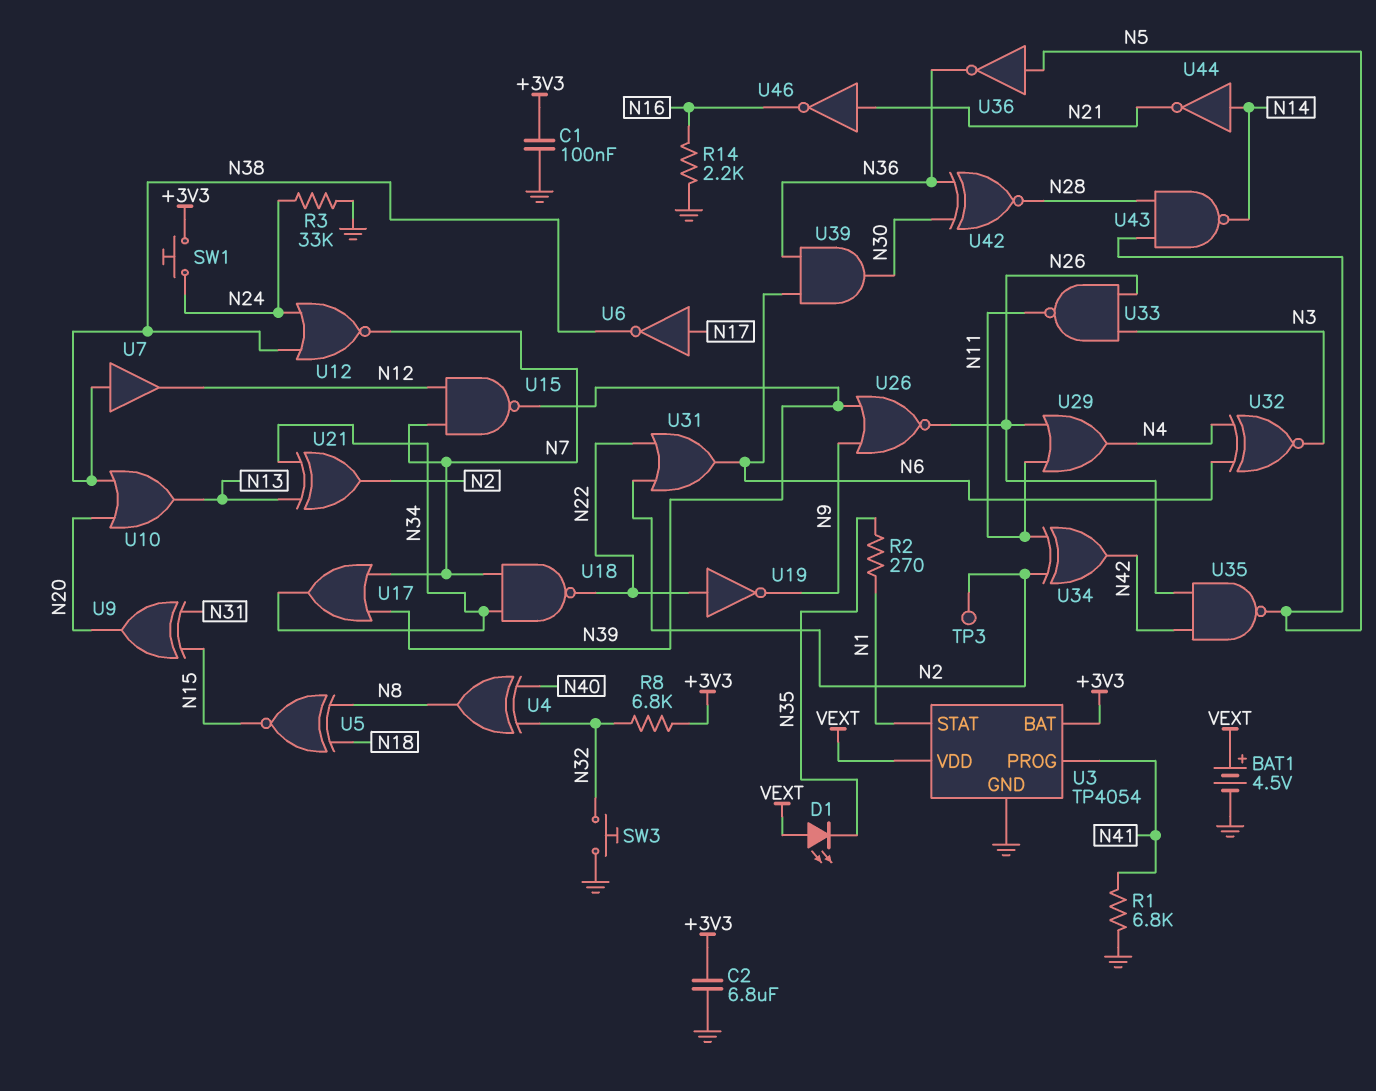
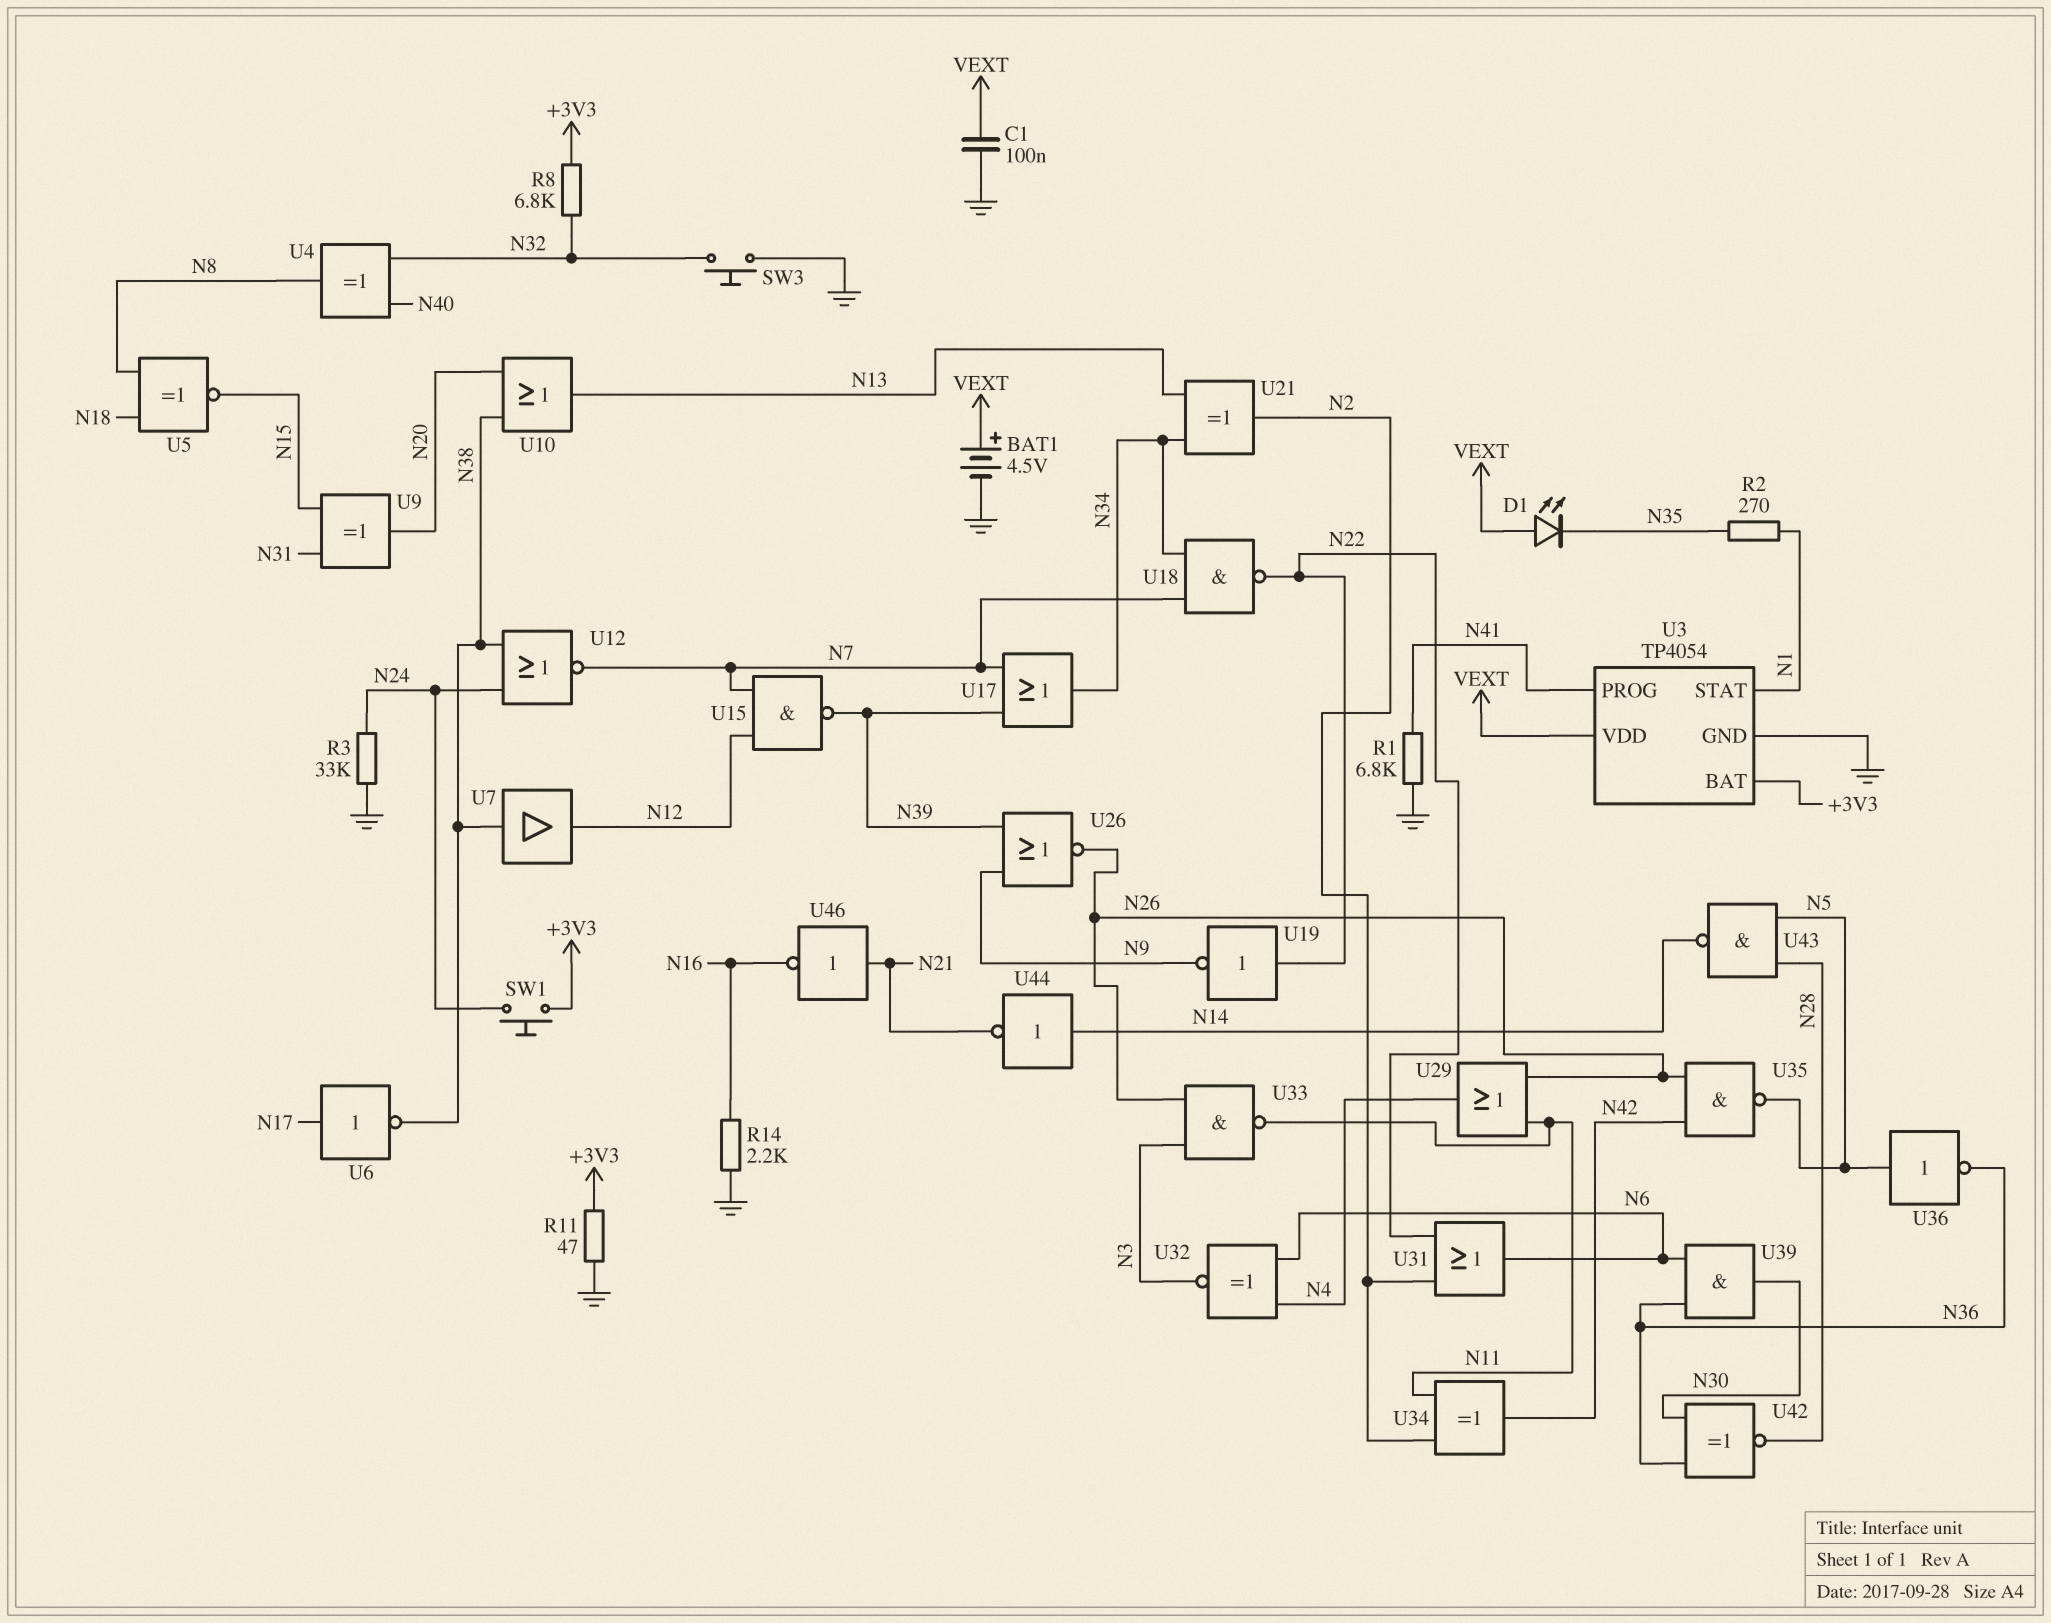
C1: 100nF (+3V3, GND) -> 100nF (GND, VEXT)
C2: 6.8uF (+3V3, GND) -> none
R11: none -> 47 (+3V3, GND)
TP3: test point (N2) -> none

